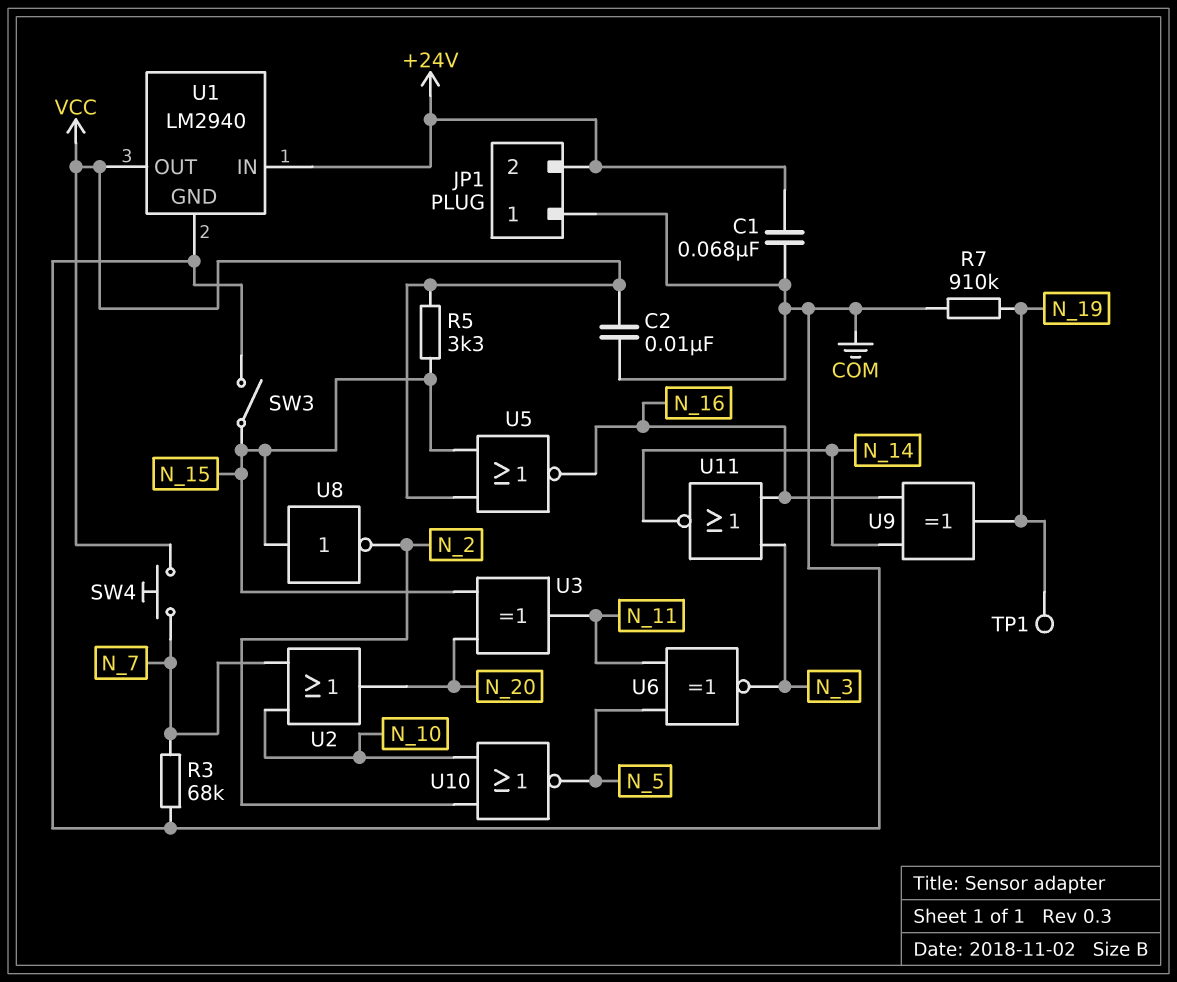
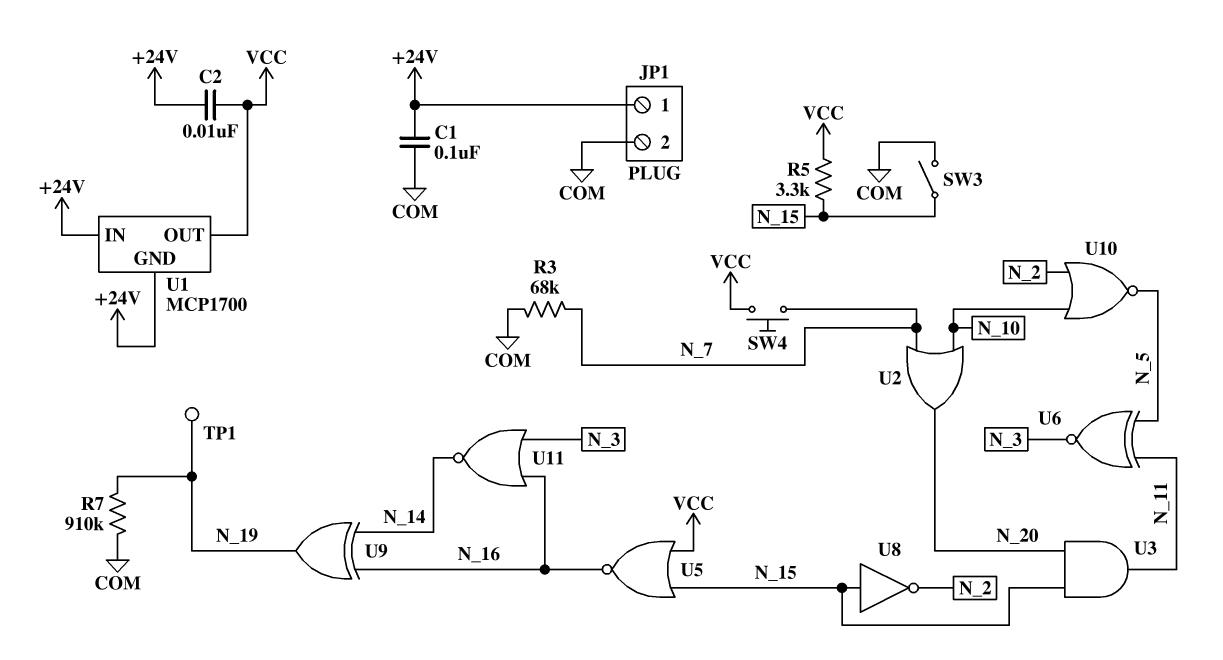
C1: 68nF (+24V, COM) -> 100nF (+24V, COM)
C2: 10nF (COM, VCC) -> 10nF (+24V, VCC)
JP1 pin 1: COM -> +24V
JP1 pin 2: +24V -> COM
U1: LM2940 -> MCP1700
U1 pin GND: COM -> +24V
U3: XOR (in N_15, in N_20, out N_11) -> AND (in N_15, in N_20, out N_11)

